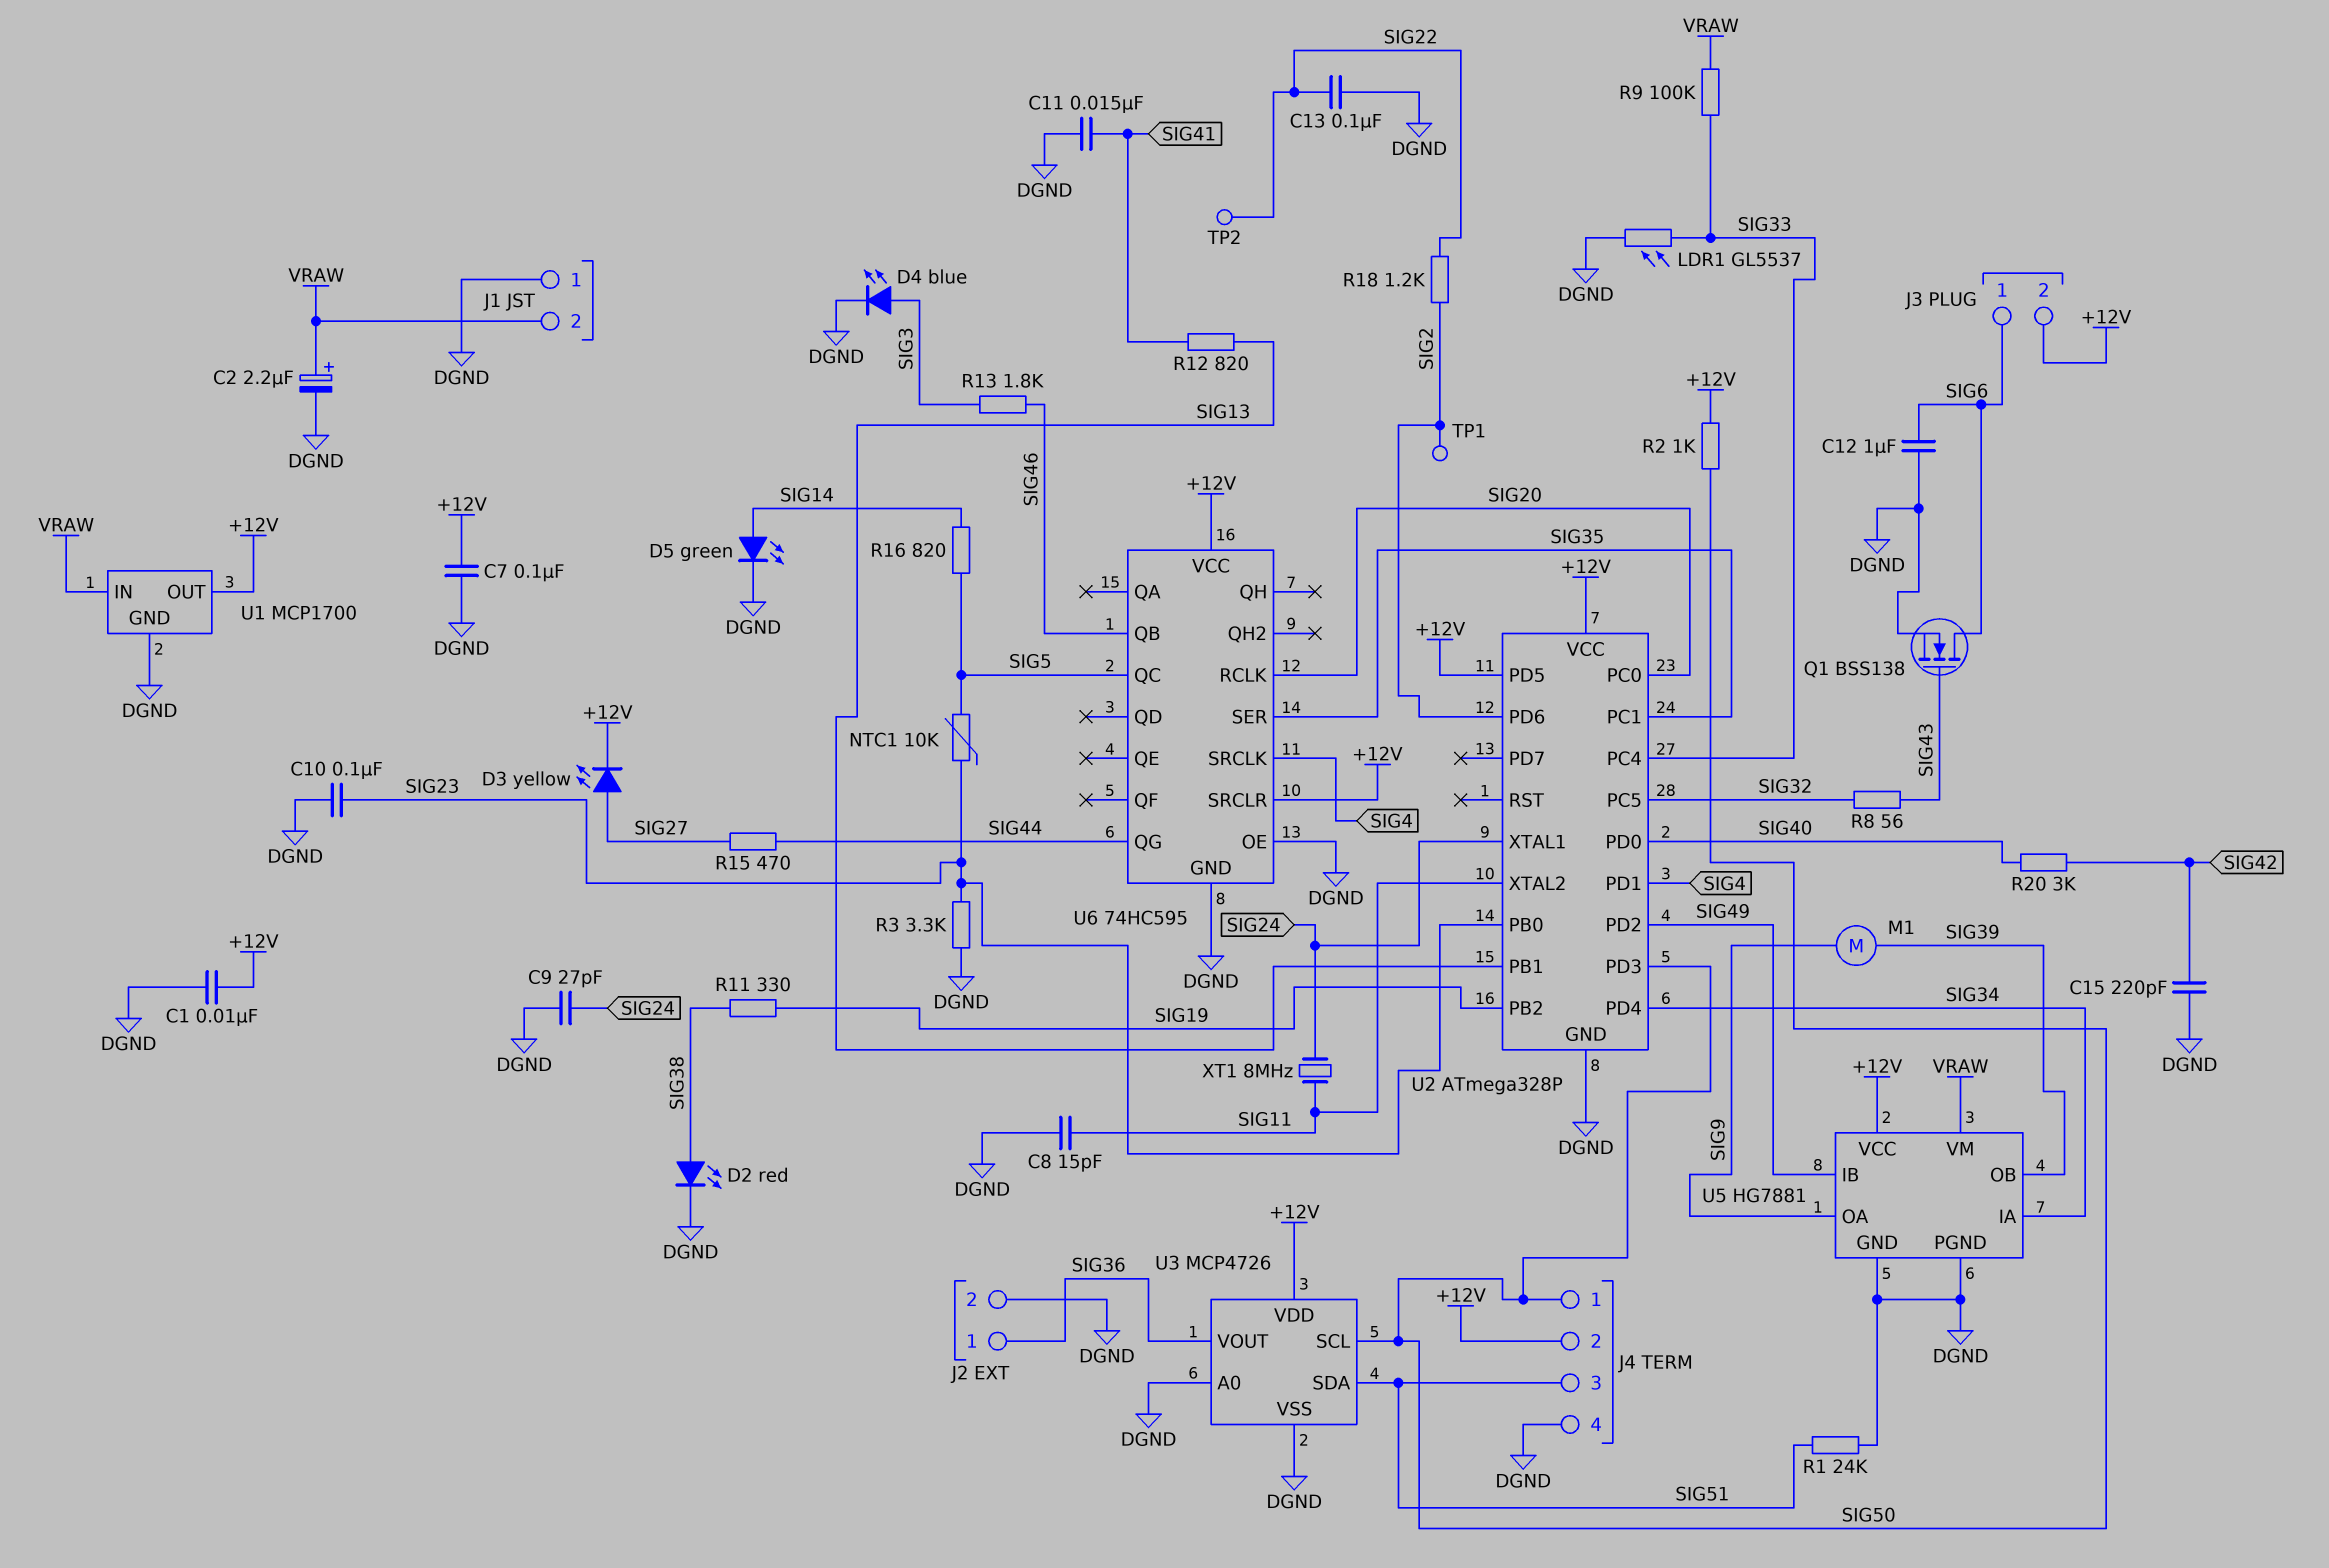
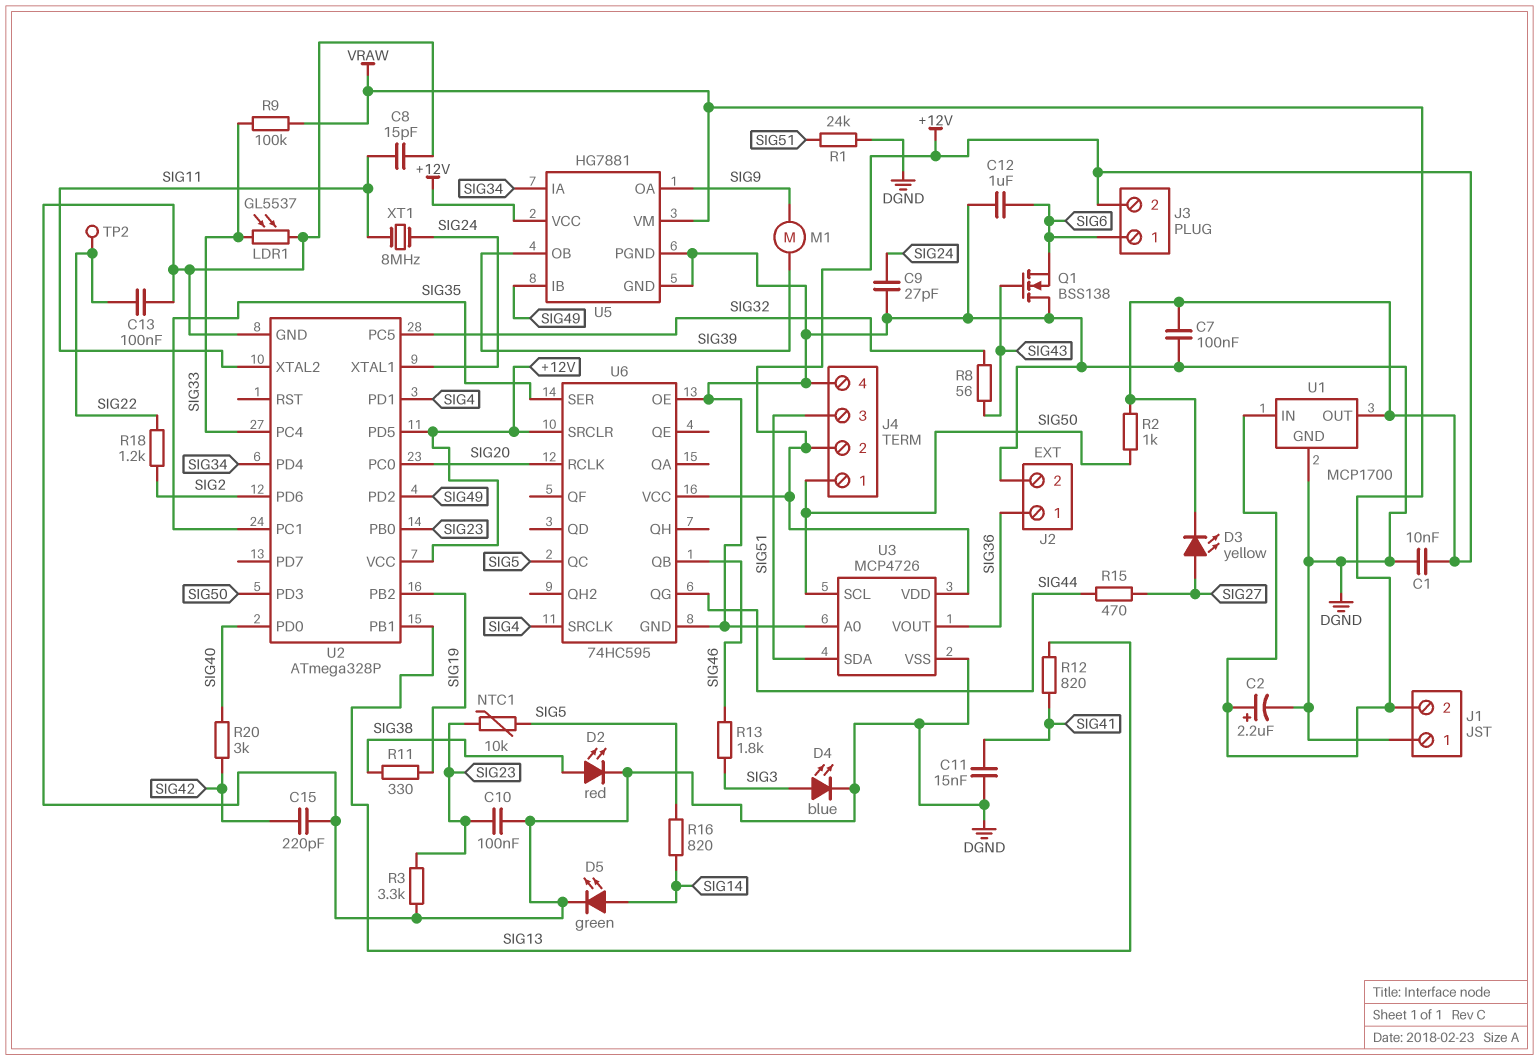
Q1: NMOS BSS138 (G SIG43, D SIG6, S DGND) -> NMOS BSS138 (G SIG43, D DGND, S SIG6)
TP1: test point (SIG2) -> none

